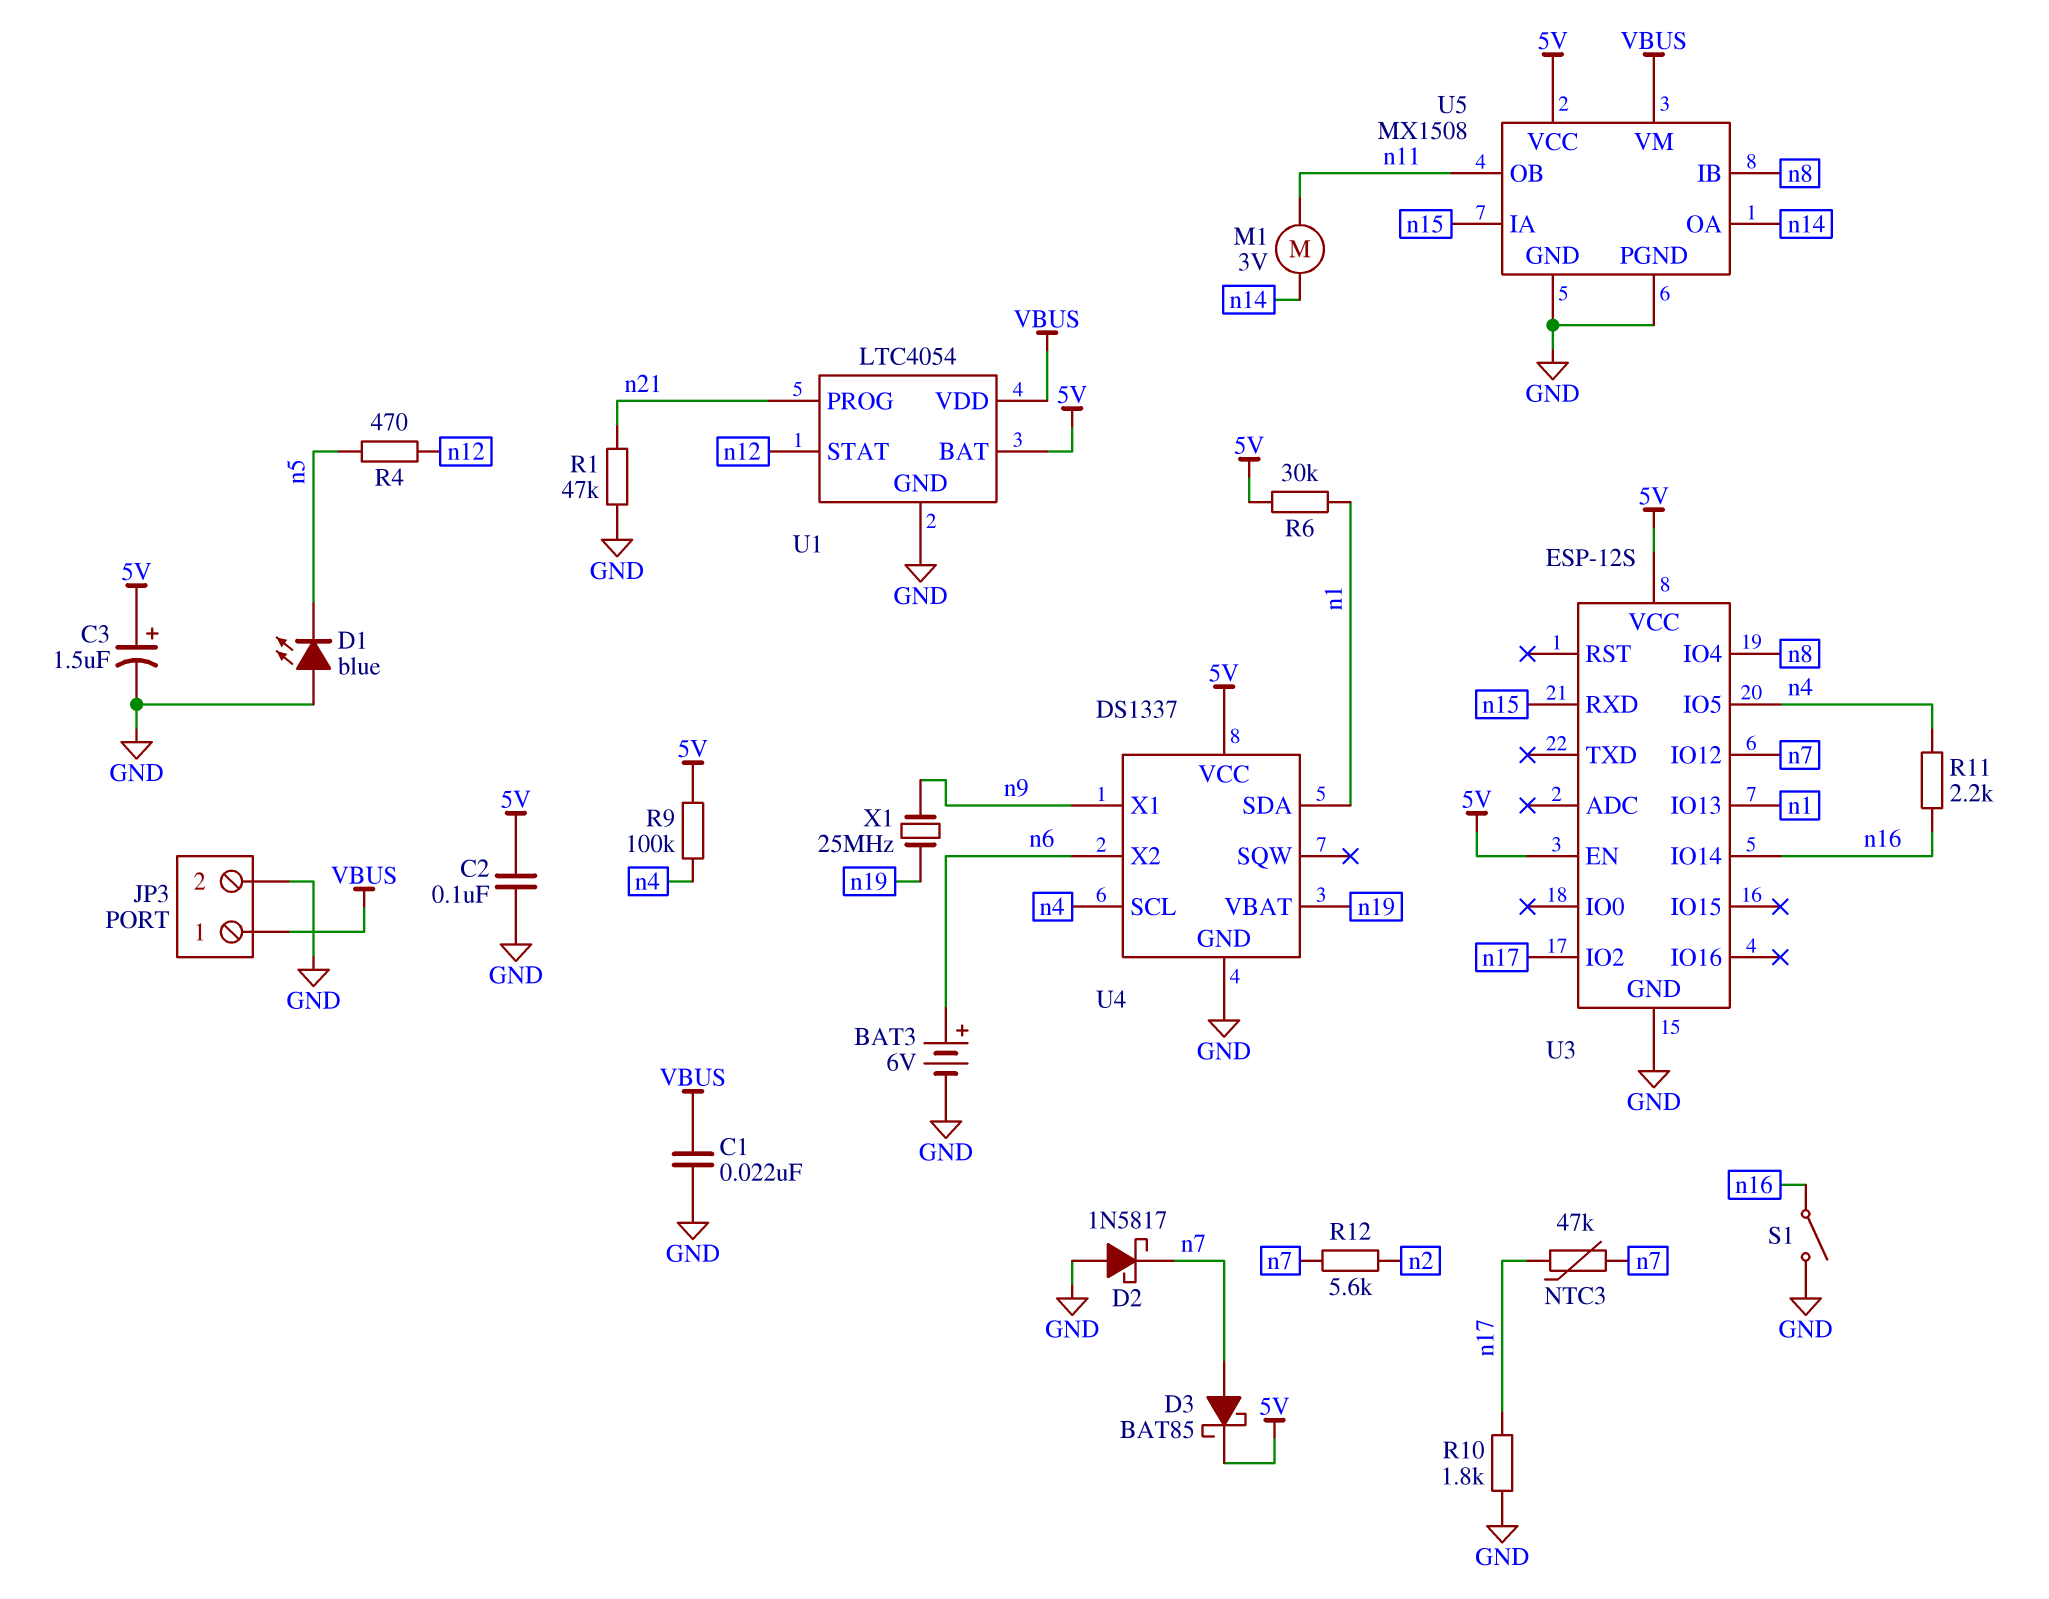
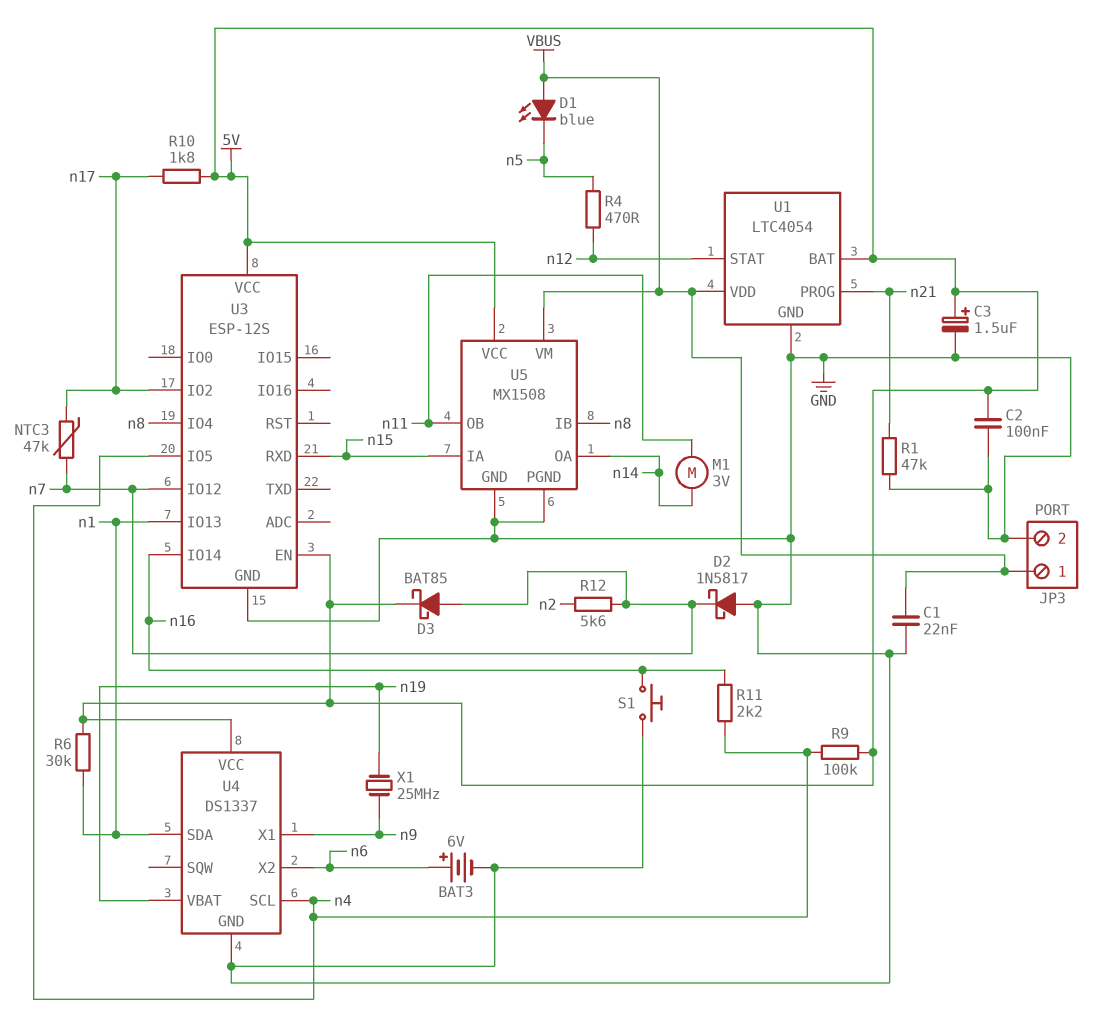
D1: LED blue (A GND, K n5) -> LED blue (A VBUS, K n5)
R10: 1.8k (GND, n17) -> 1.8k (5V, n17)
S1: switch (GND, n16) -> button (GND, n16)

